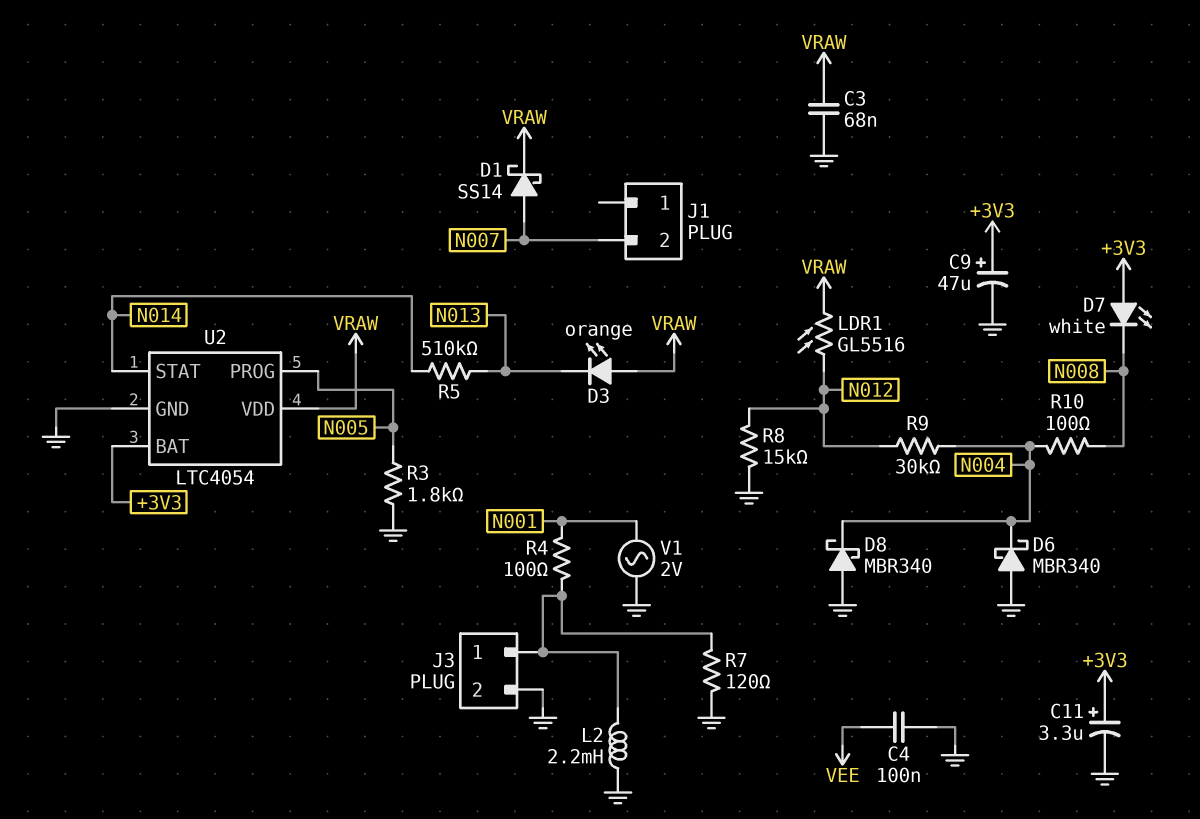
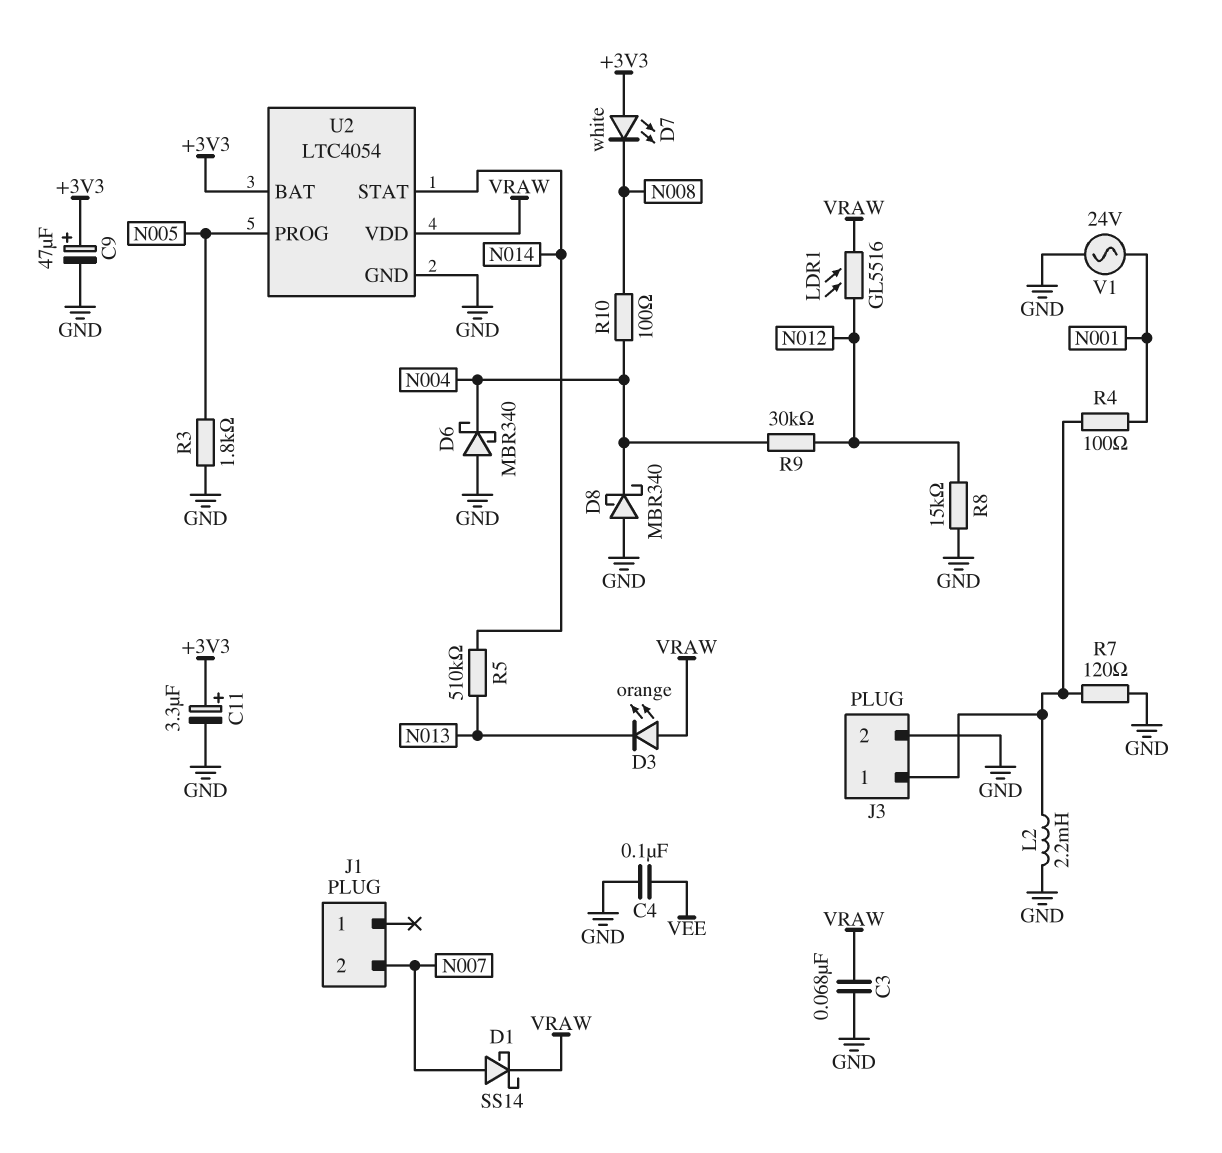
V1: AC 2V (GND, N001) -> AC 24V (GND, N001)

